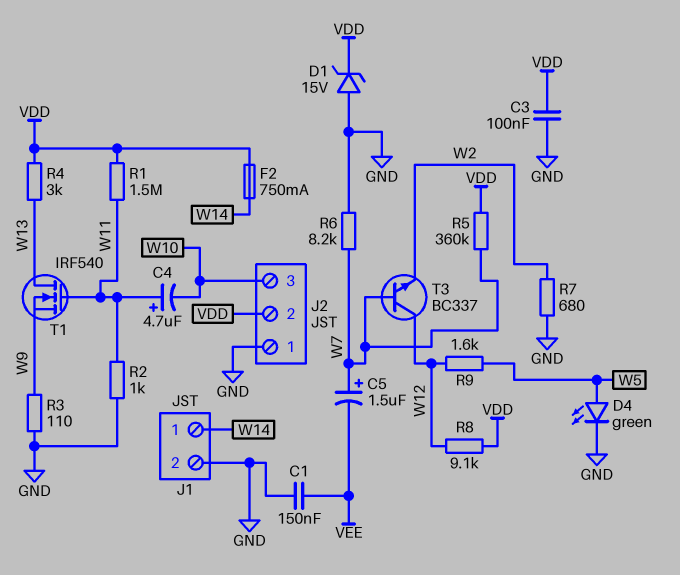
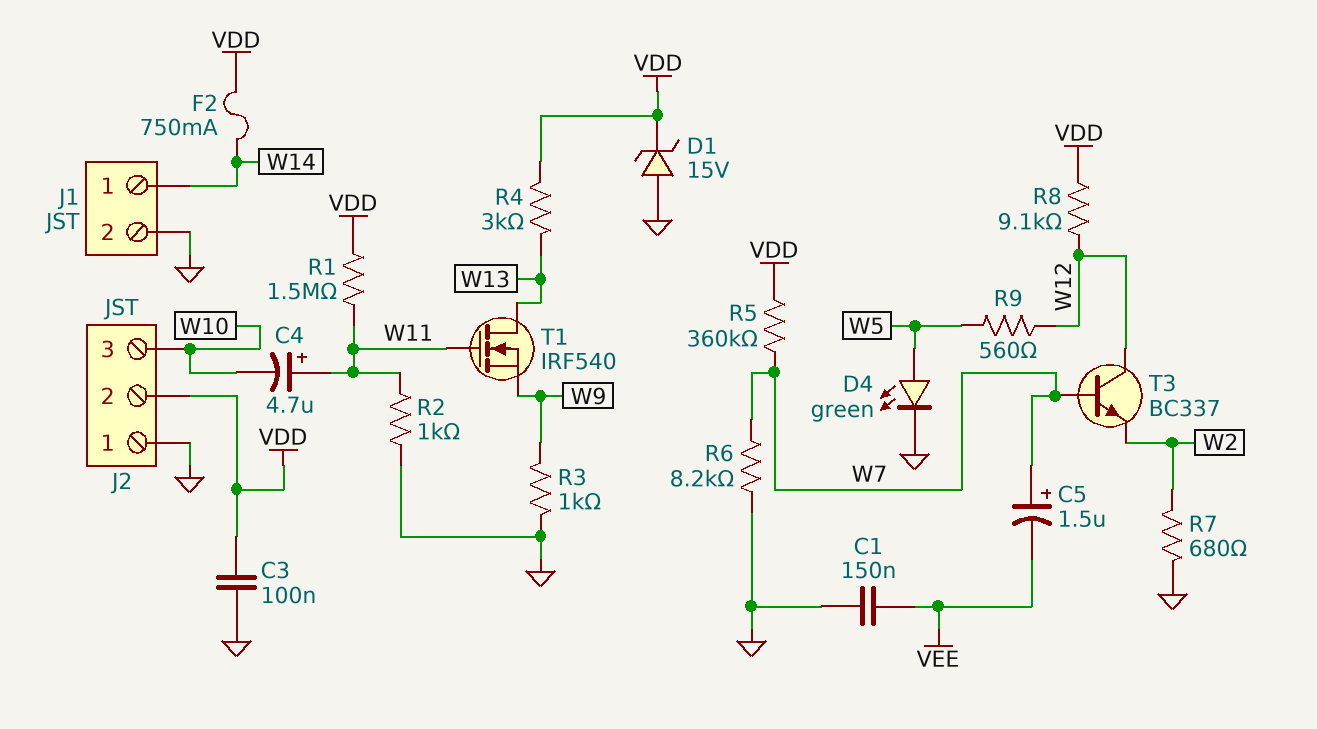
R3: 110 (GND, W9) -> 1k (GND, W9)
R9: 1.6k (W5, W12) -> 560 (W5, W12)

